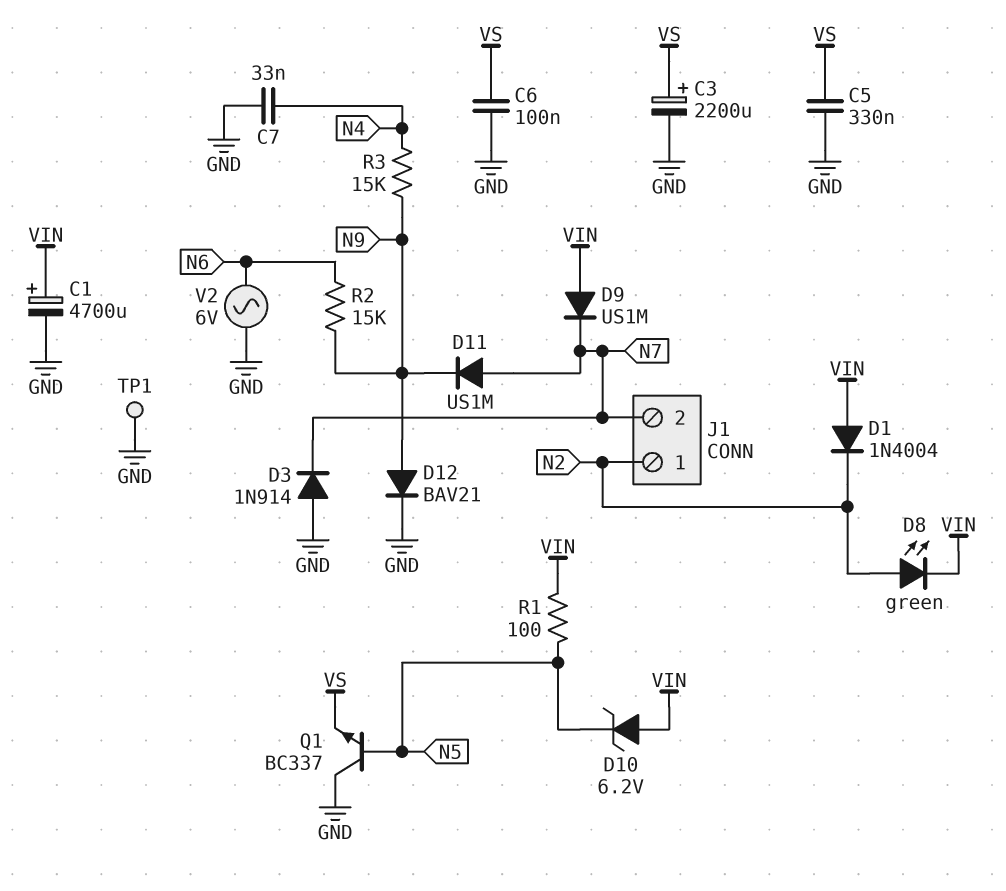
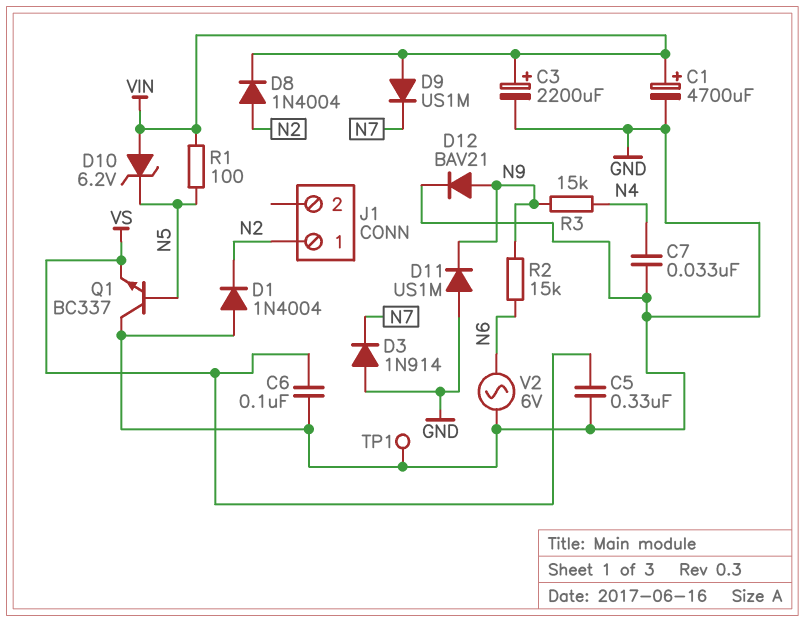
C3: 2200uF (plus VS, minus GND) -> 2200uF (plus VIN, minus GND)
D1: diode 1N4004 (A VIN, K N2) -> diode 1N4004 (A GND, K N2)
D8: LED green (A N2, K VIN) -> diode 1N4004 (A N2, K VIN)
D11: diode US1M (A N7, K N9) -> diode US1M (A GND, K N9)
J1 pin 2: N7 -> none

